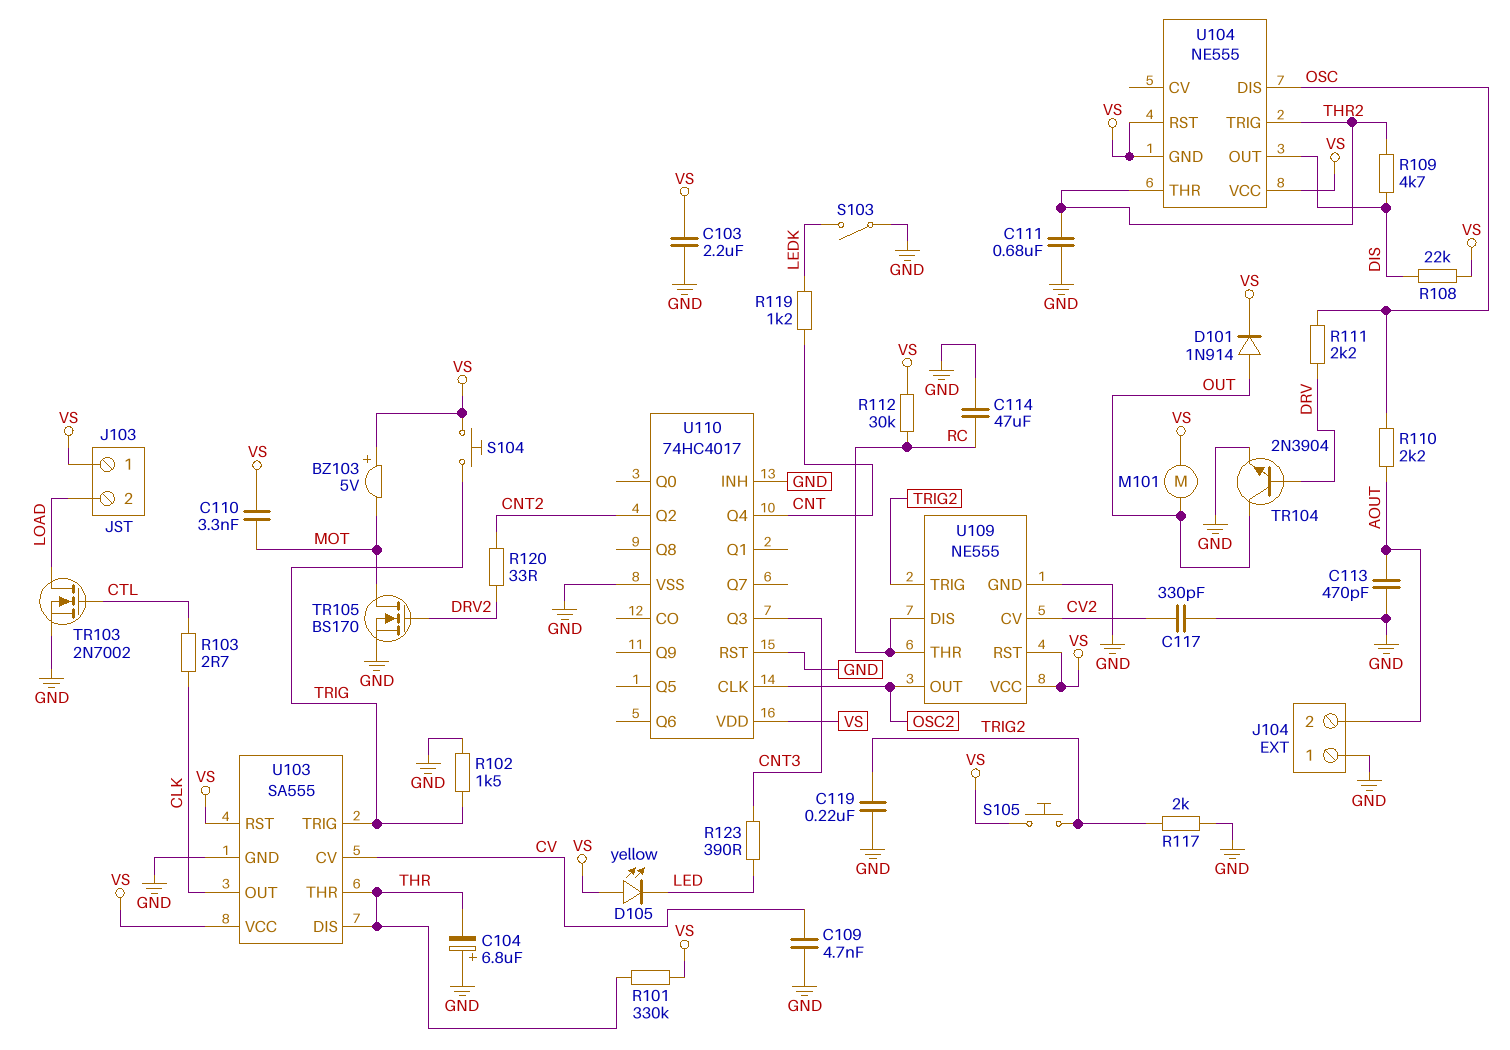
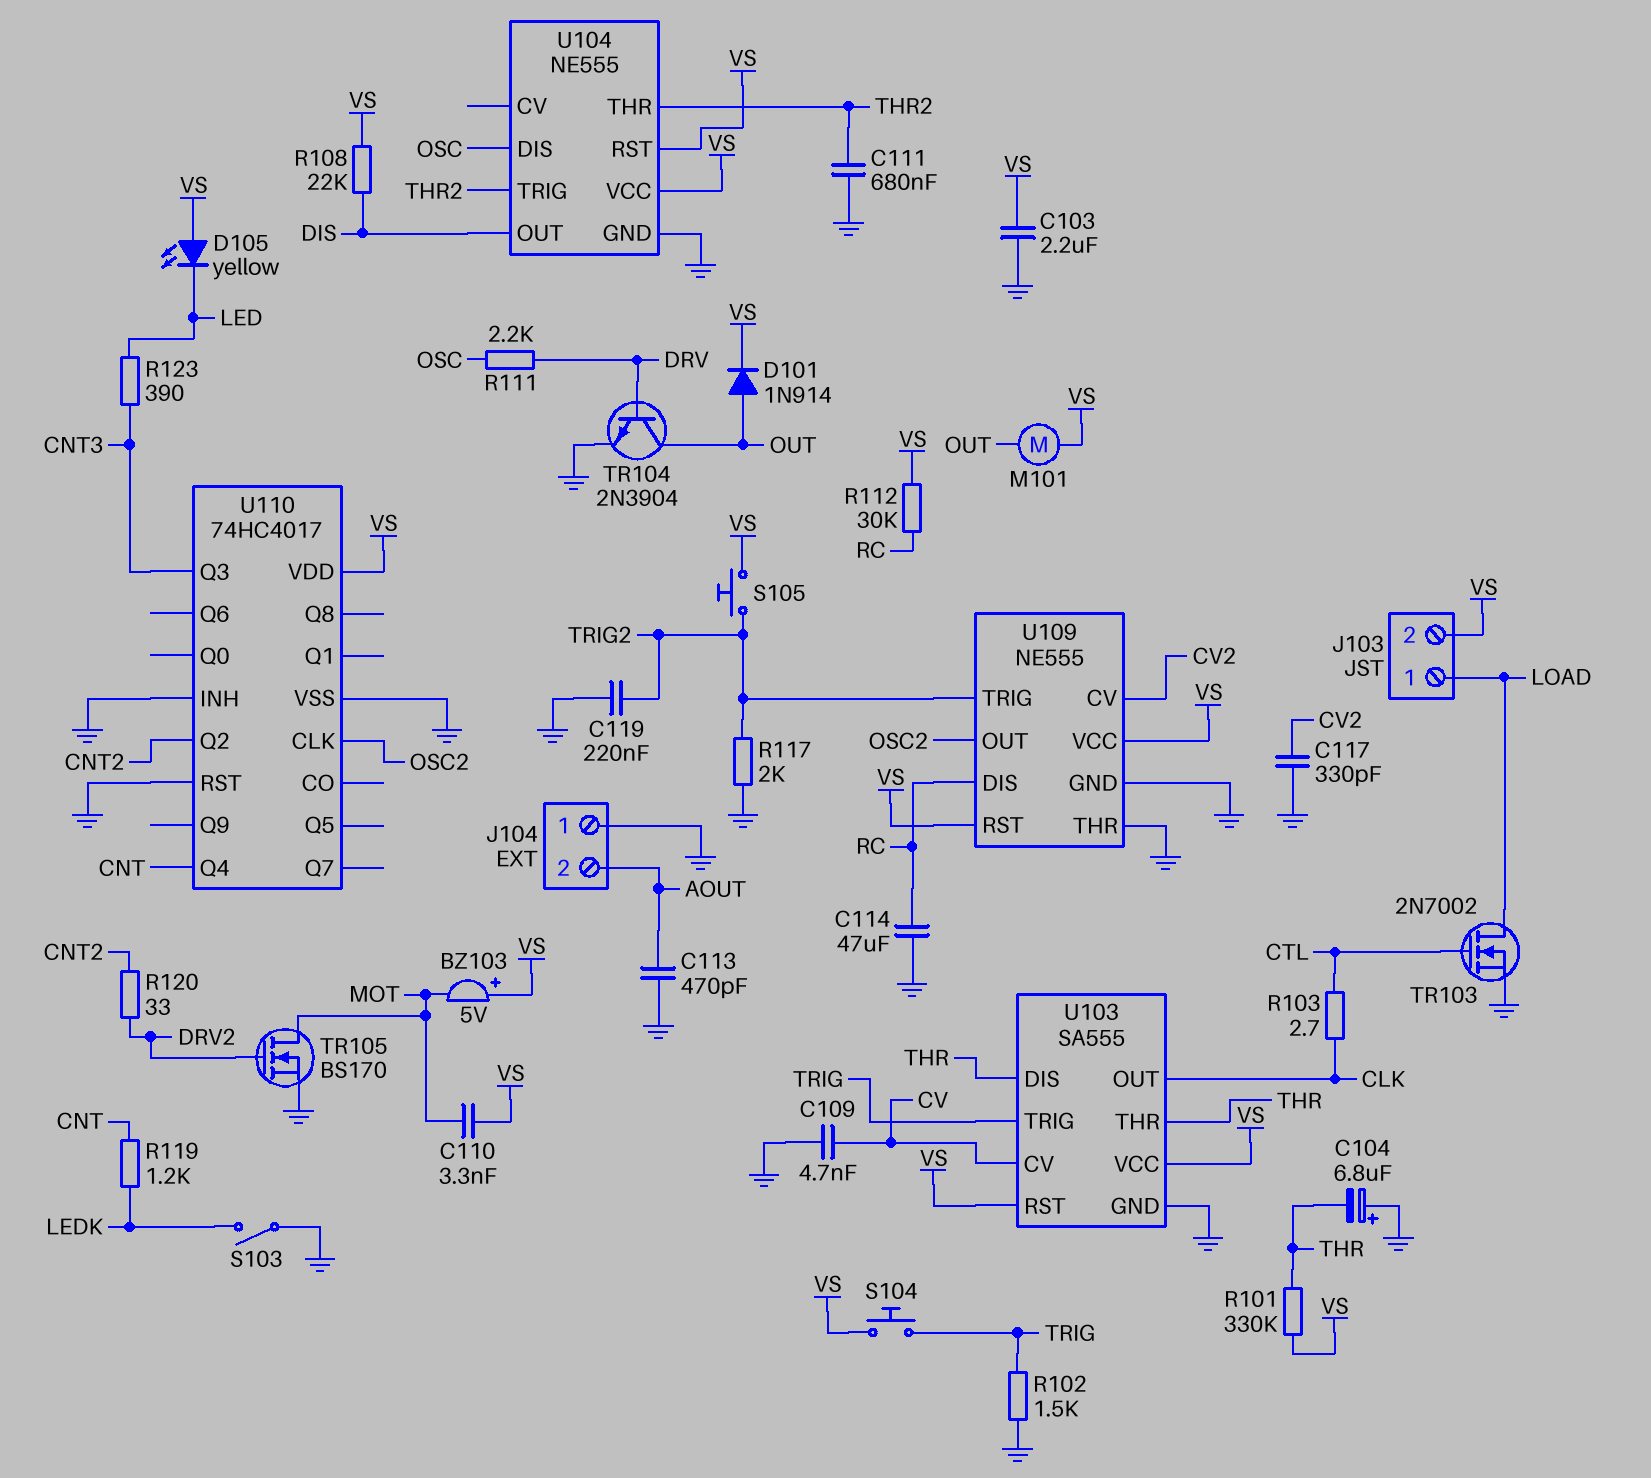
J103 pin 1: VS -> LOAD
J103 pin 2: LOAD -> VS
R109: 4.7k (DIS, THR2) -> none
R110: 2.2k (AOUT, OSC) -> none
U104 pin GND: VS -> GND
U109 pin THR: RC -> GND

